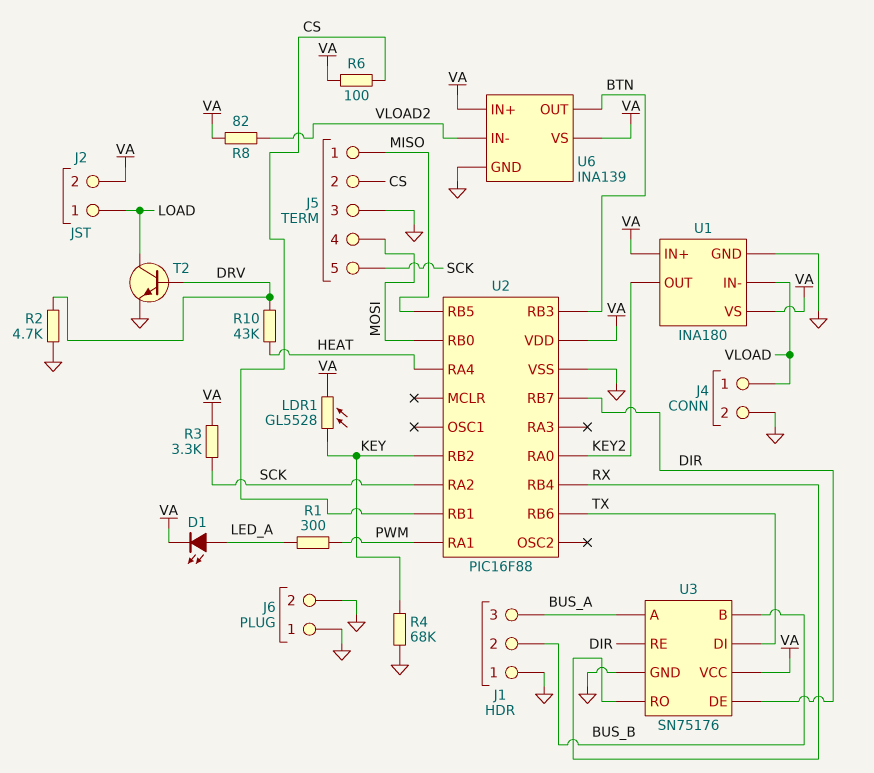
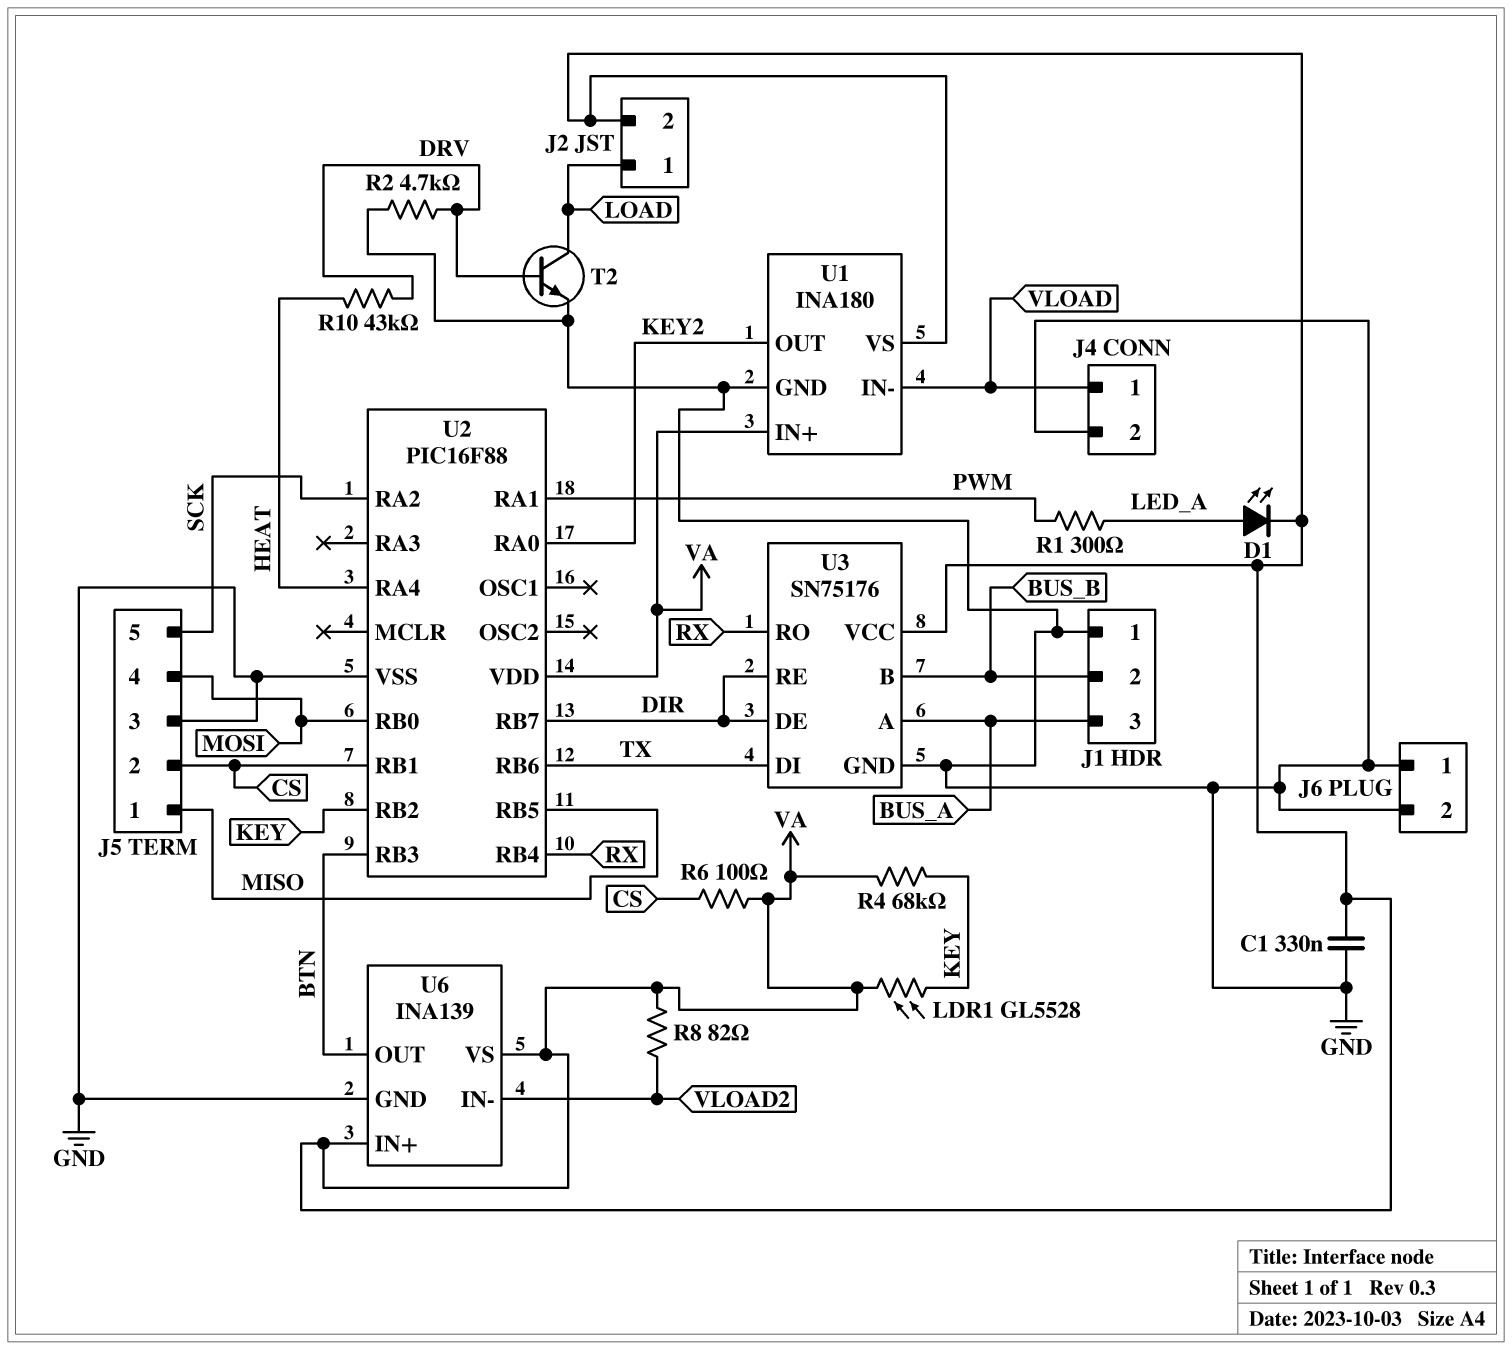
C1: none -> 330nF (GND, VA)
R3: 3.3k (SCK, VA) -> none
R4: 68k (GND, KEY) -> 68k (KEY, VA)

